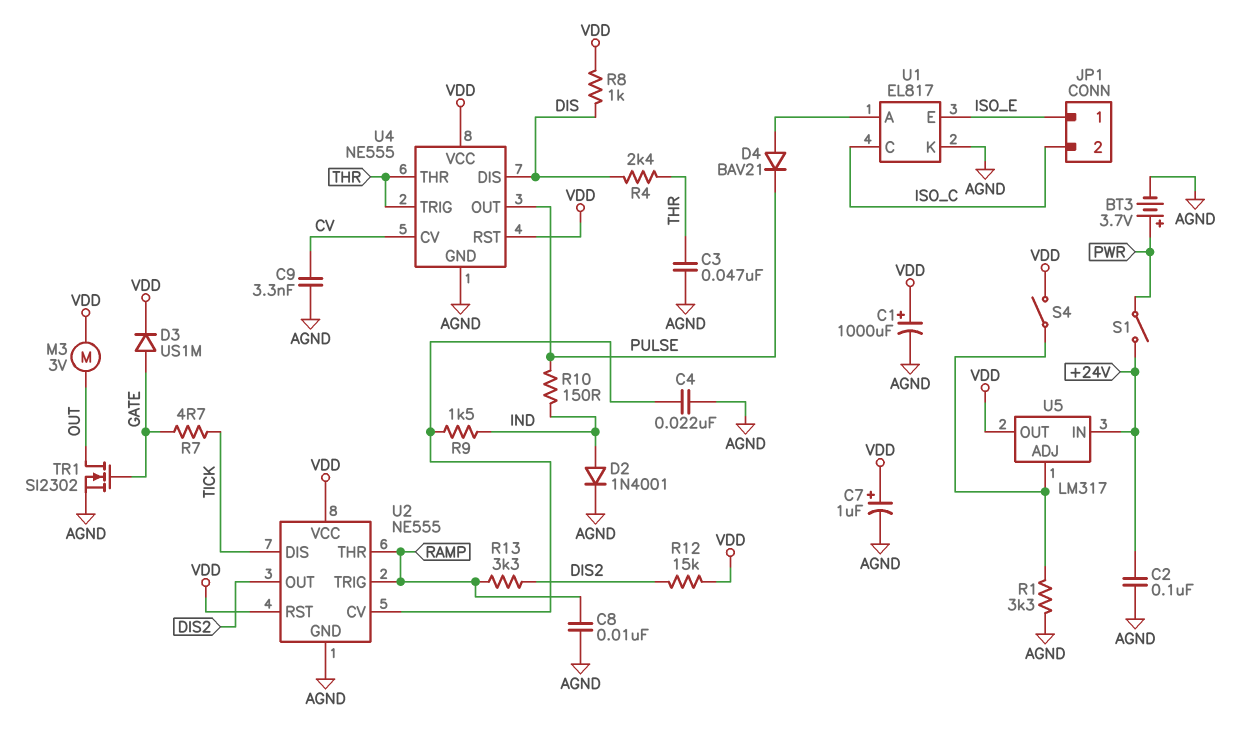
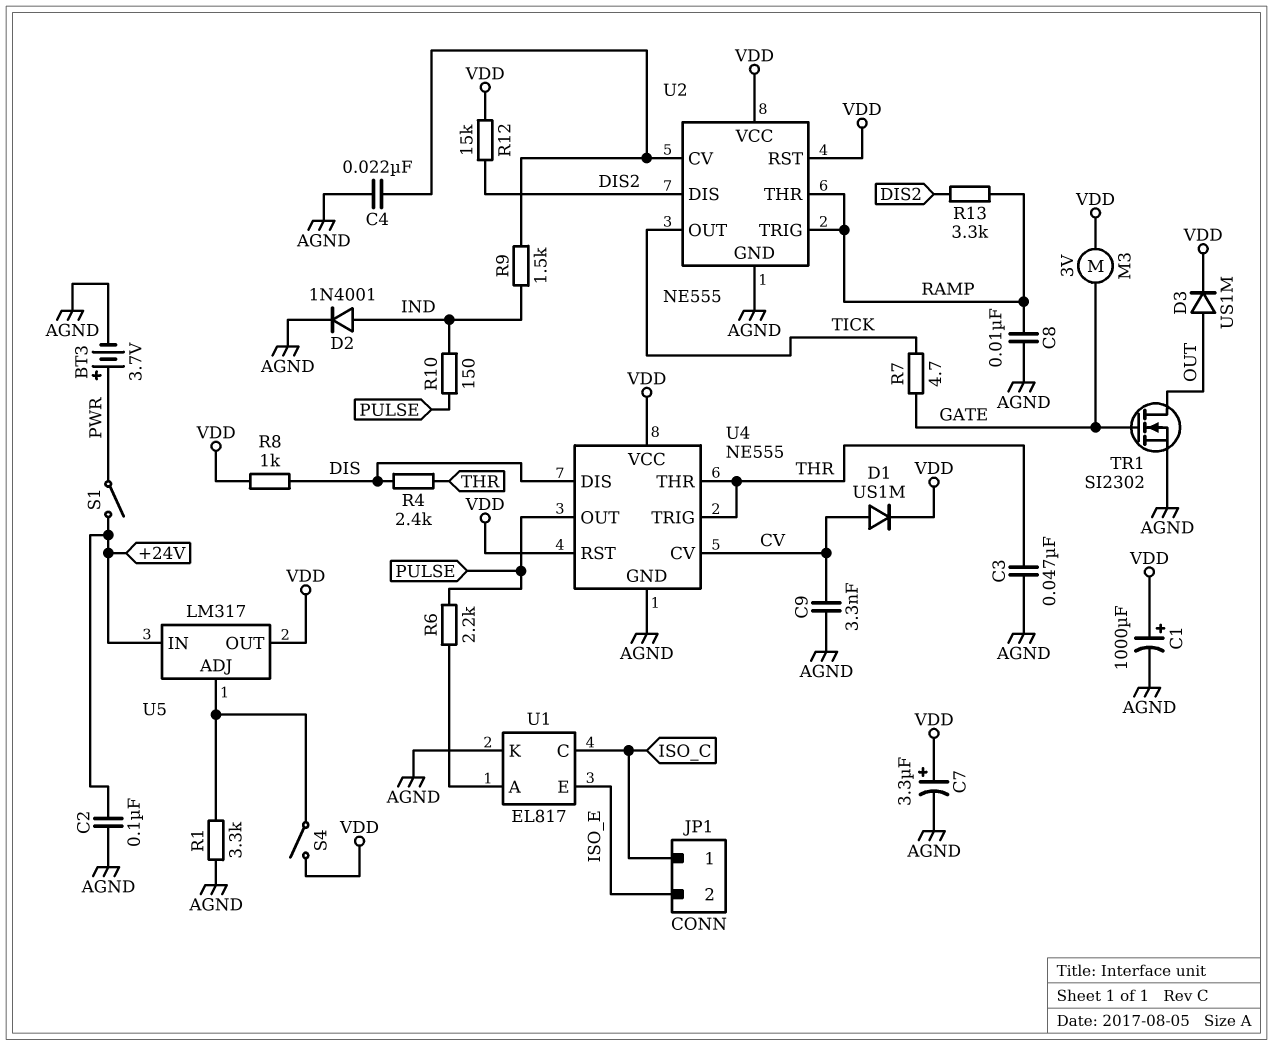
C7: 1uF (plus VDD, minus AGND) -> 3.3uF (plus VDD, minus AGND)
D1: none -> diode US1M (A CV, K VDD)
D3: diode US1M (A GATE, K VDD) -> diode US1M (A OUT, K VDD)
D4: diode BAV21 (A U1/A, K PULSE) -> none
JP1 pin 1: ISO_E -> ISO_C
JP1 pin 2: ISO_C -> ISO_E
M3: motor 3V (OUT, VDD) -> motor 3V (GATE, VDD)
R6: none -> 2.2k (PULSE, U1/A)
U2 pin DIS: TICK -> DIS2
U2 pin OUT: DIS2 -> TICK

